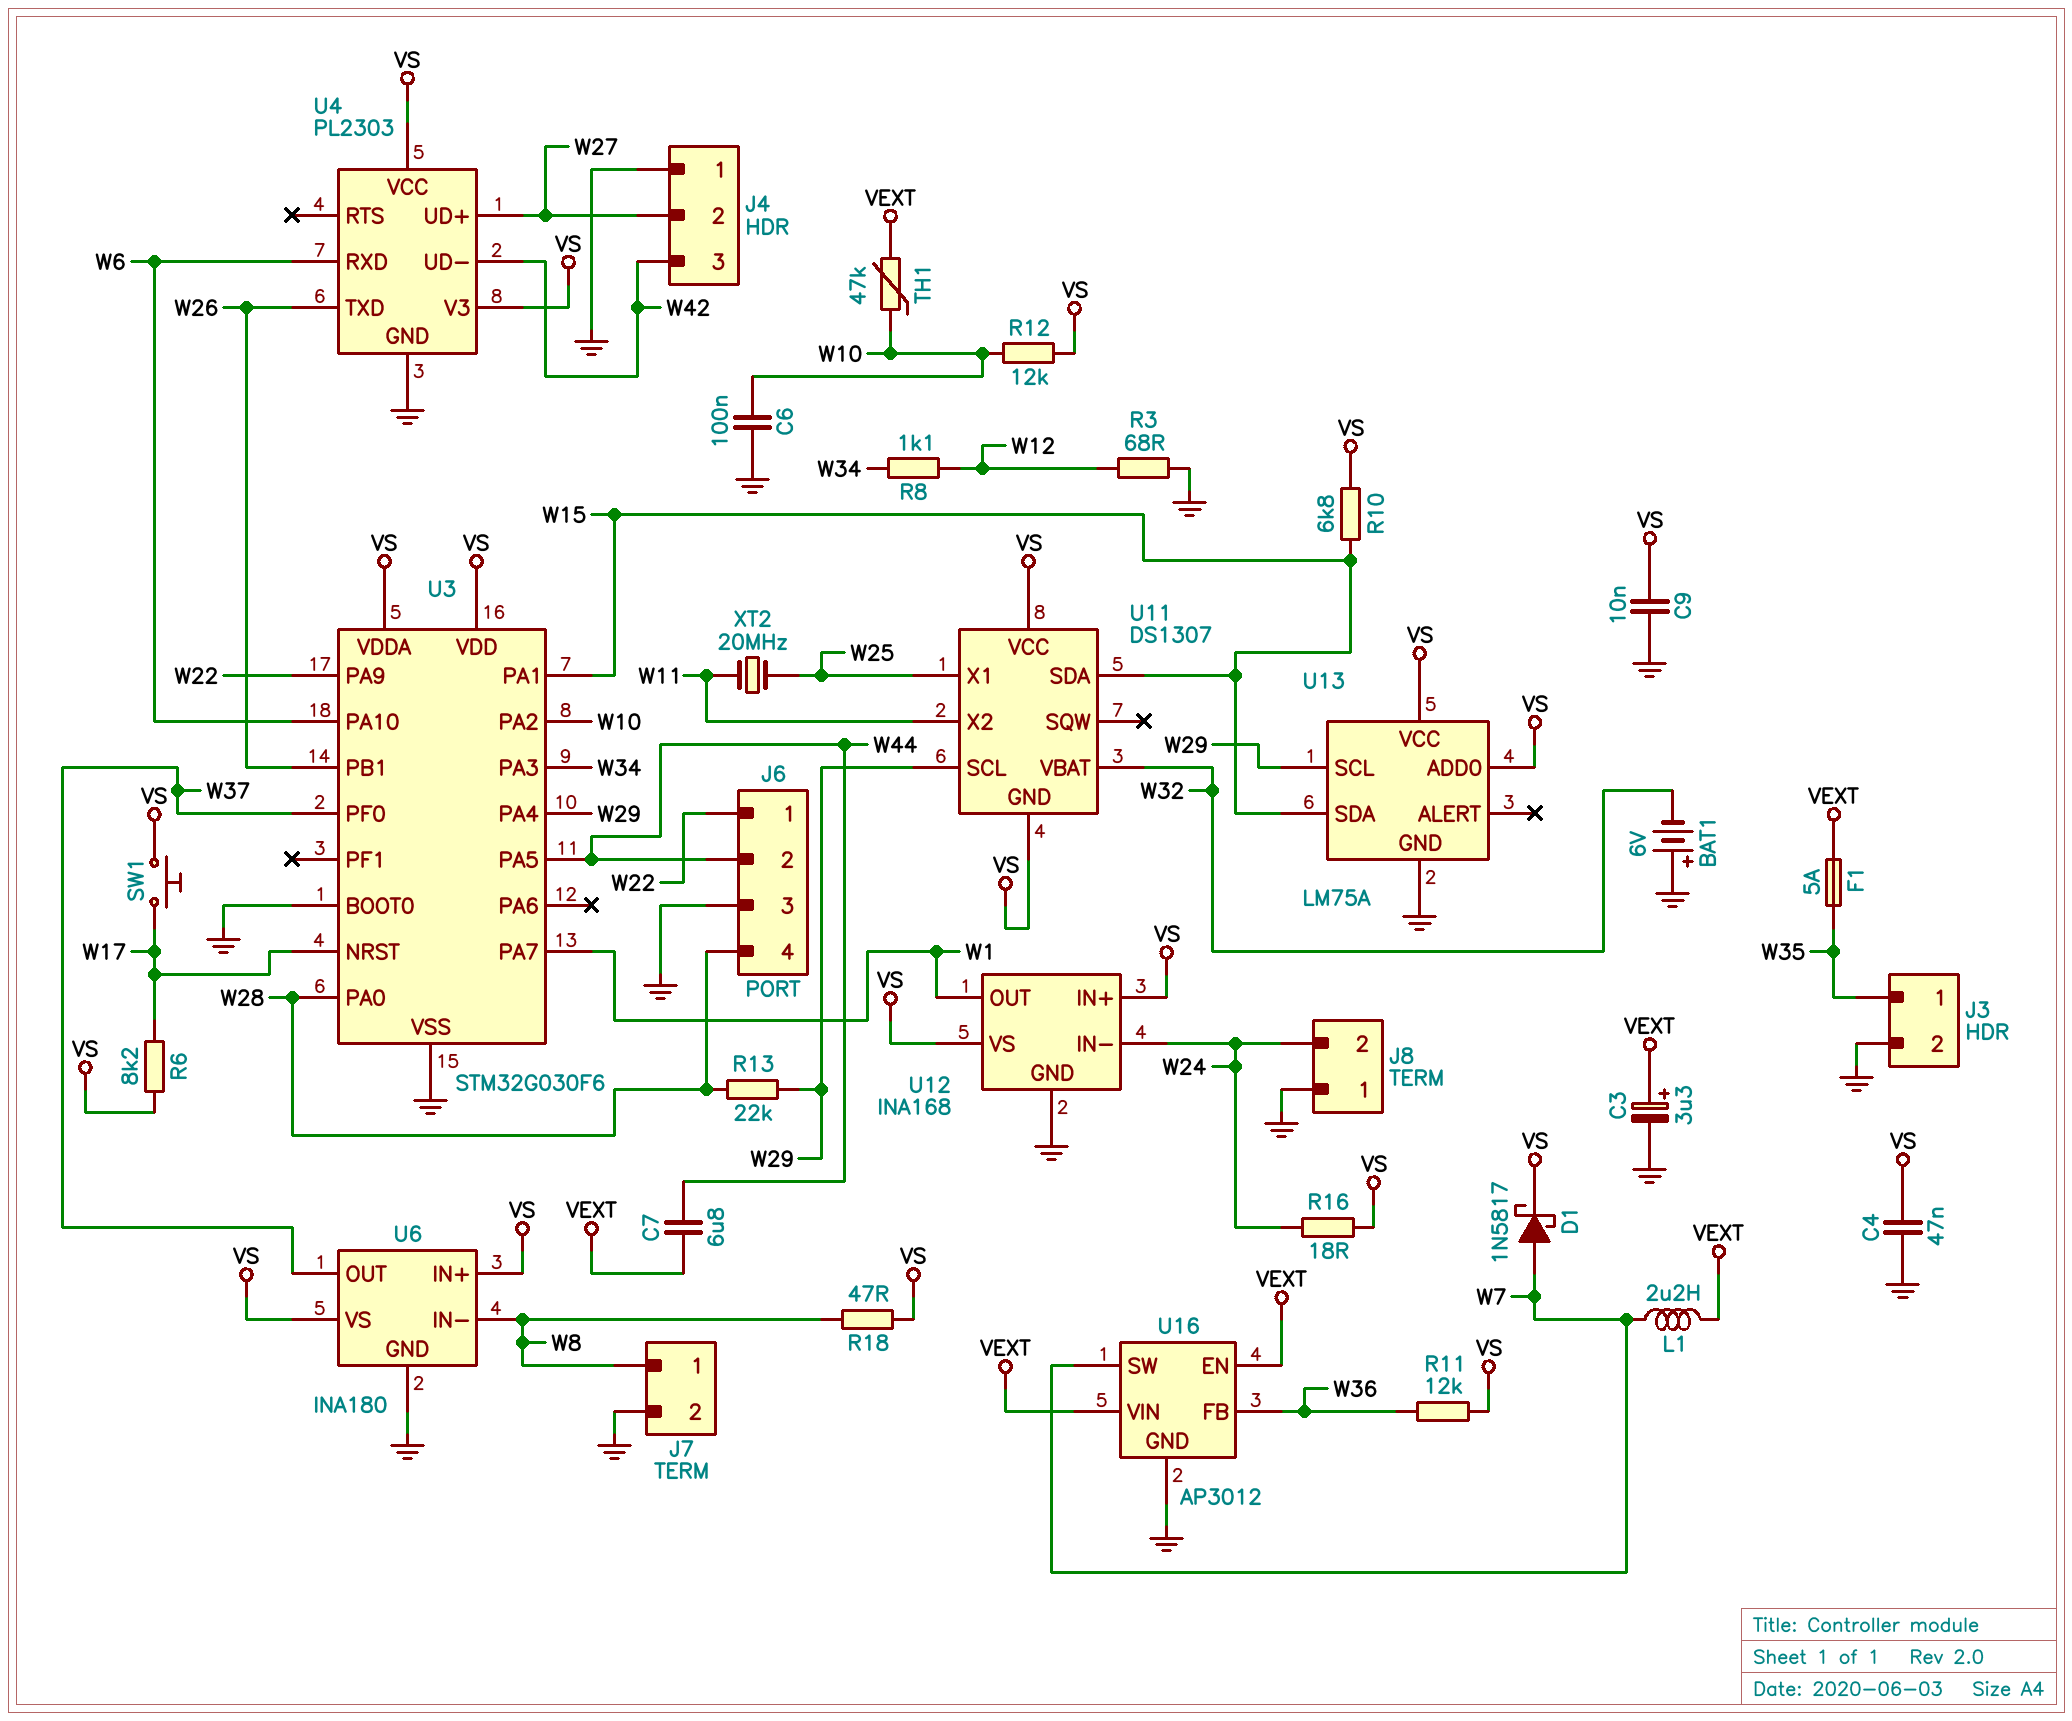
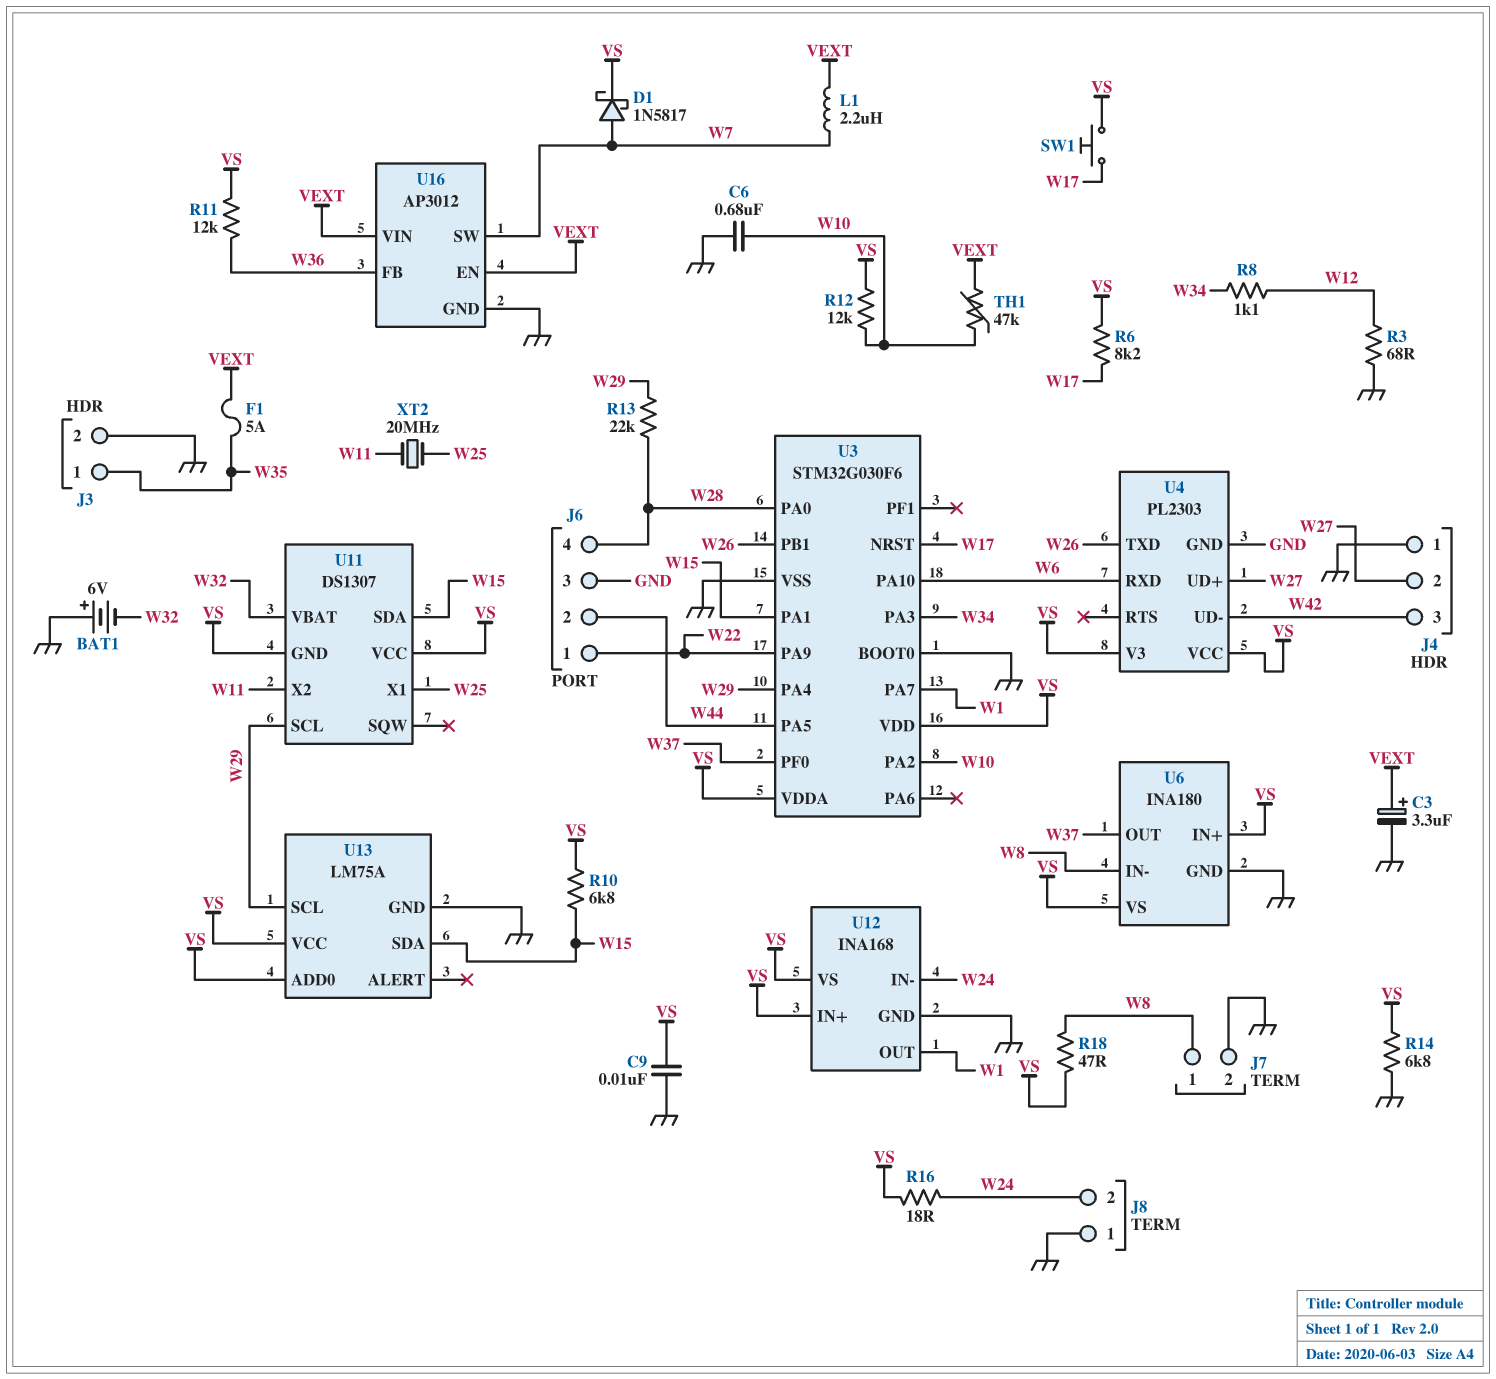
C4: 47nF (GND, VS) -> none
C6: 100nF (GND, W10) -> 680nF (GND, W10)
C7: 6.8uF (VEXT, W44) -> none
R14: none -> 6.8k (GND, VS)

